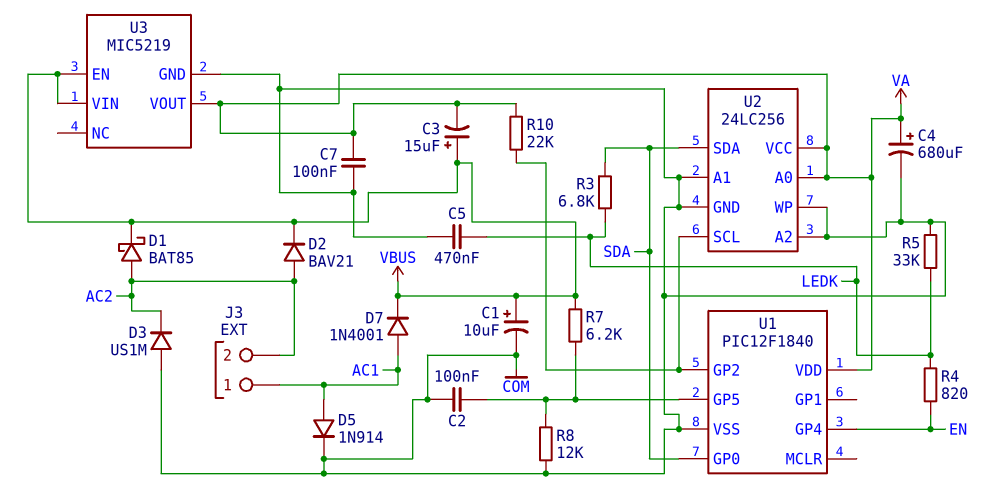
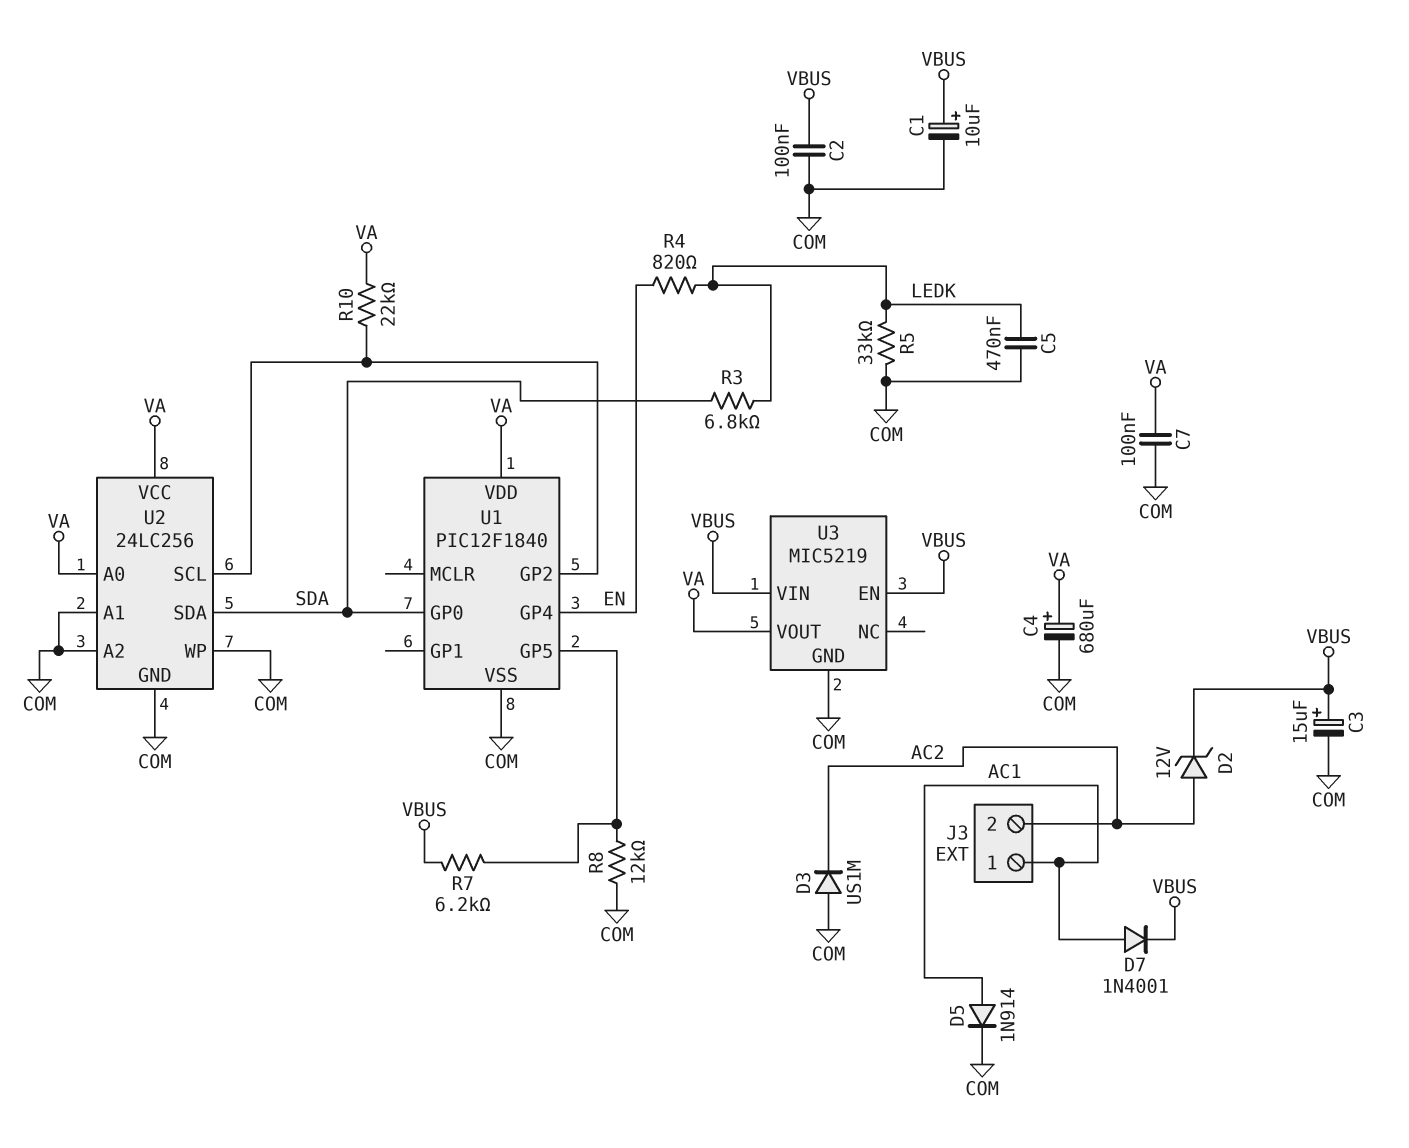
C2: 100nF (COM, U1/GP5) -> 100nF (COM, VBUS)
C3: 15uF (plus VBUS, minus VA) -> 15uF (plus VBUS, minus COM)
D1: schottky BAT85 (A AC2, K VBUS) -> none
D2: diode BAV21 (A AC2, K VBUS) -> zener 12V (A AC2, K VBUS)

